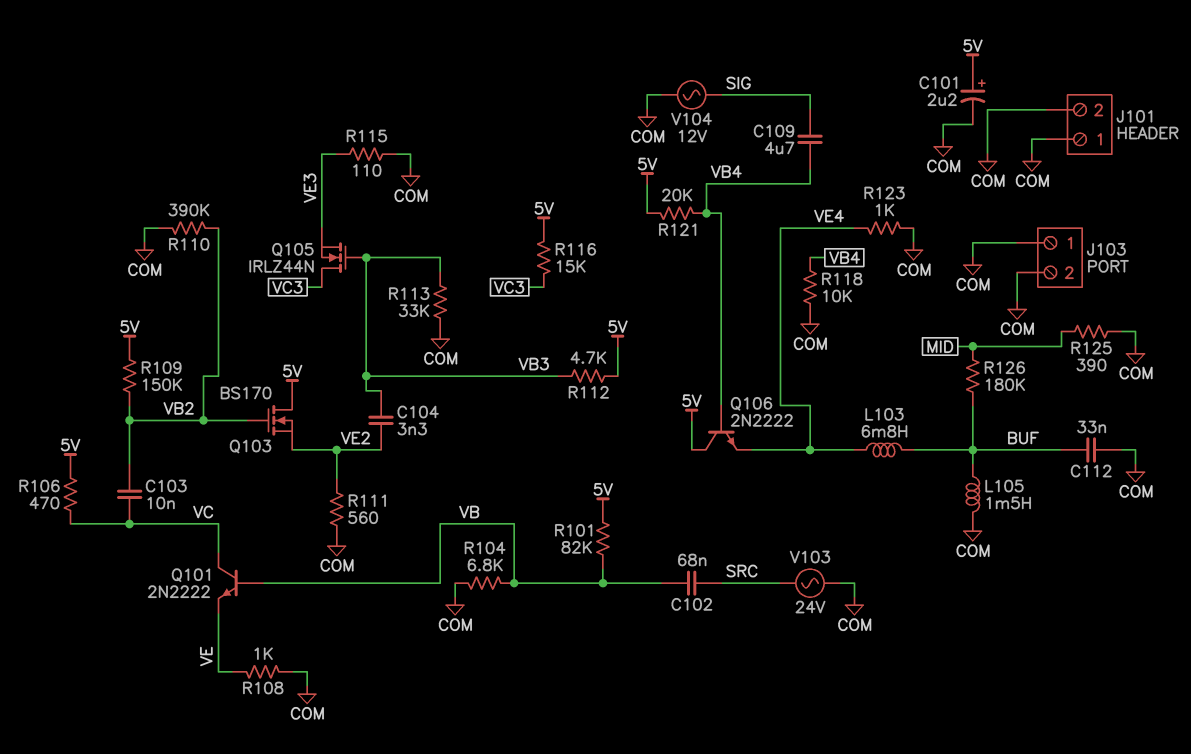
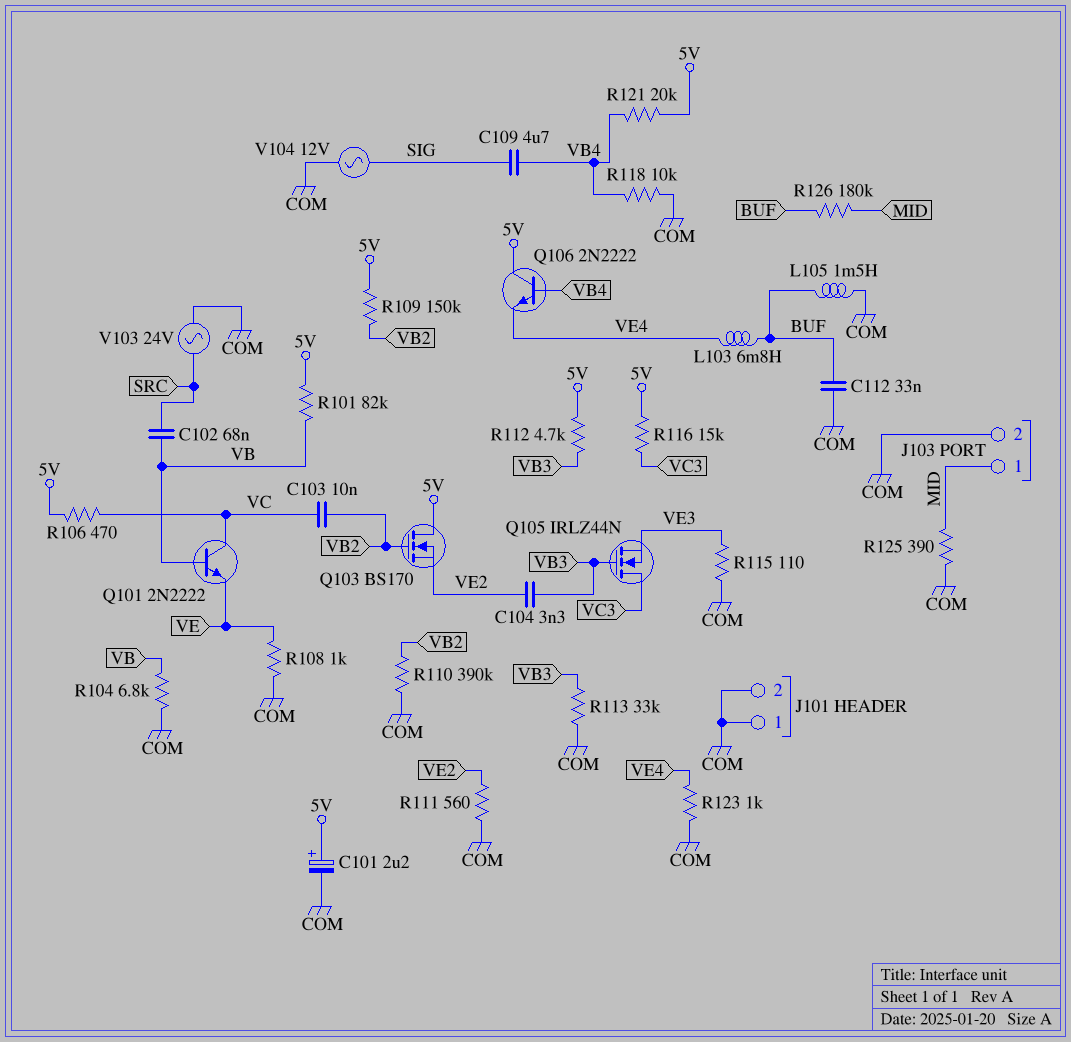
J103 pin 1: COM -> MID

